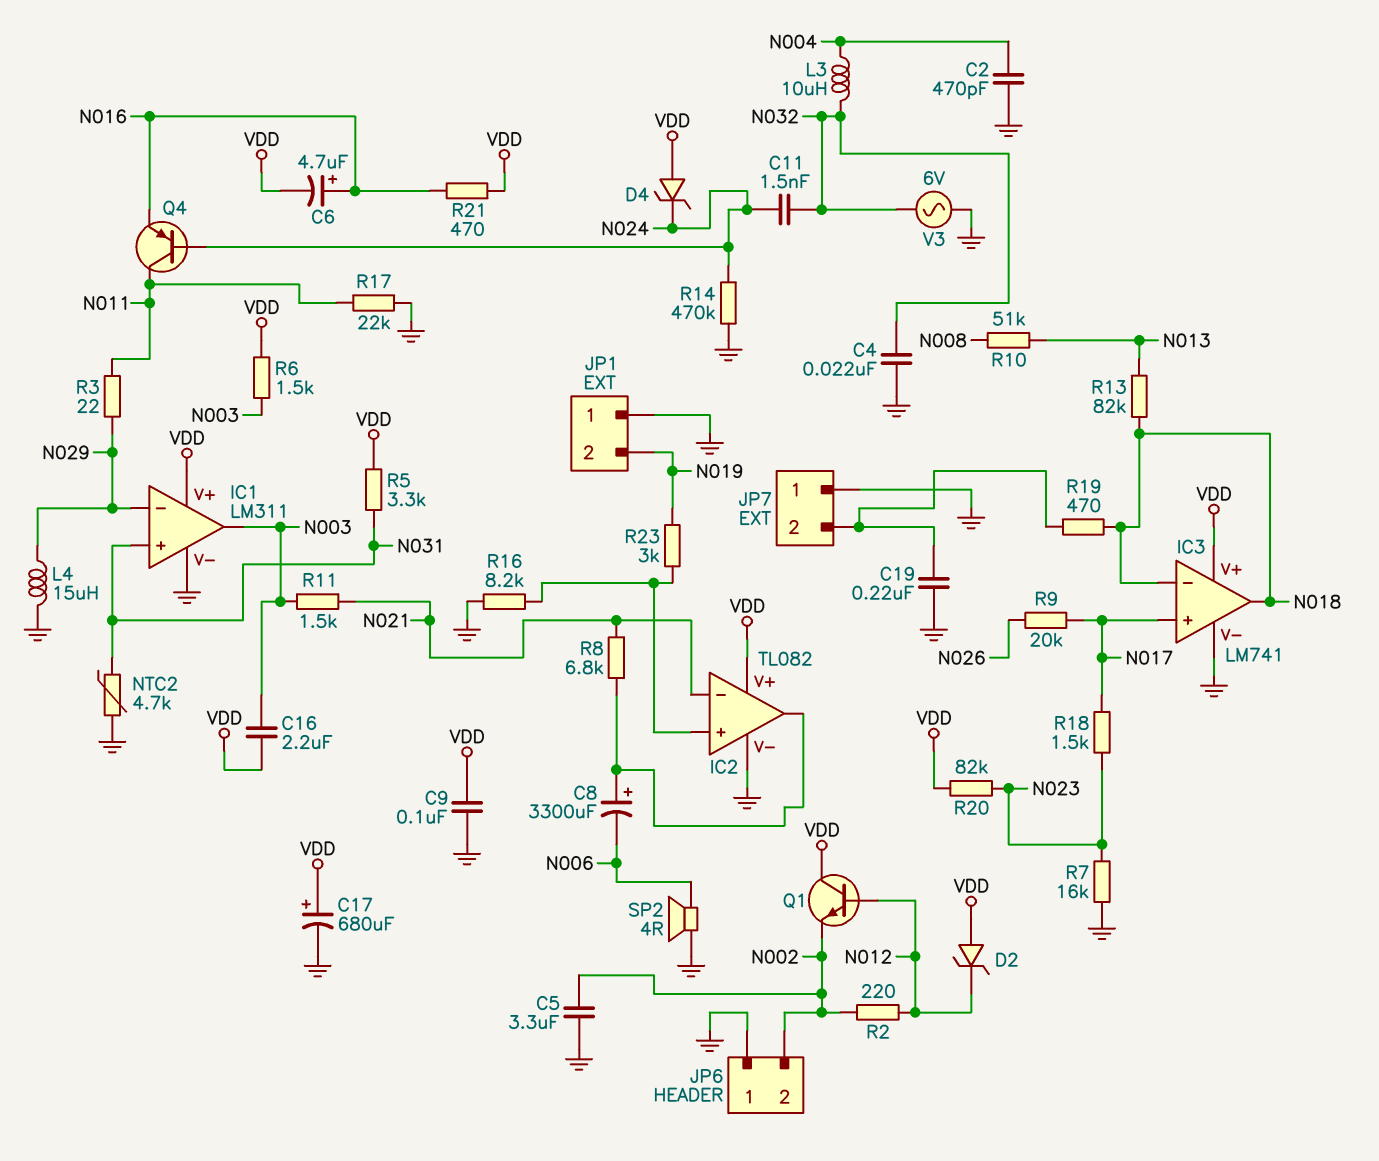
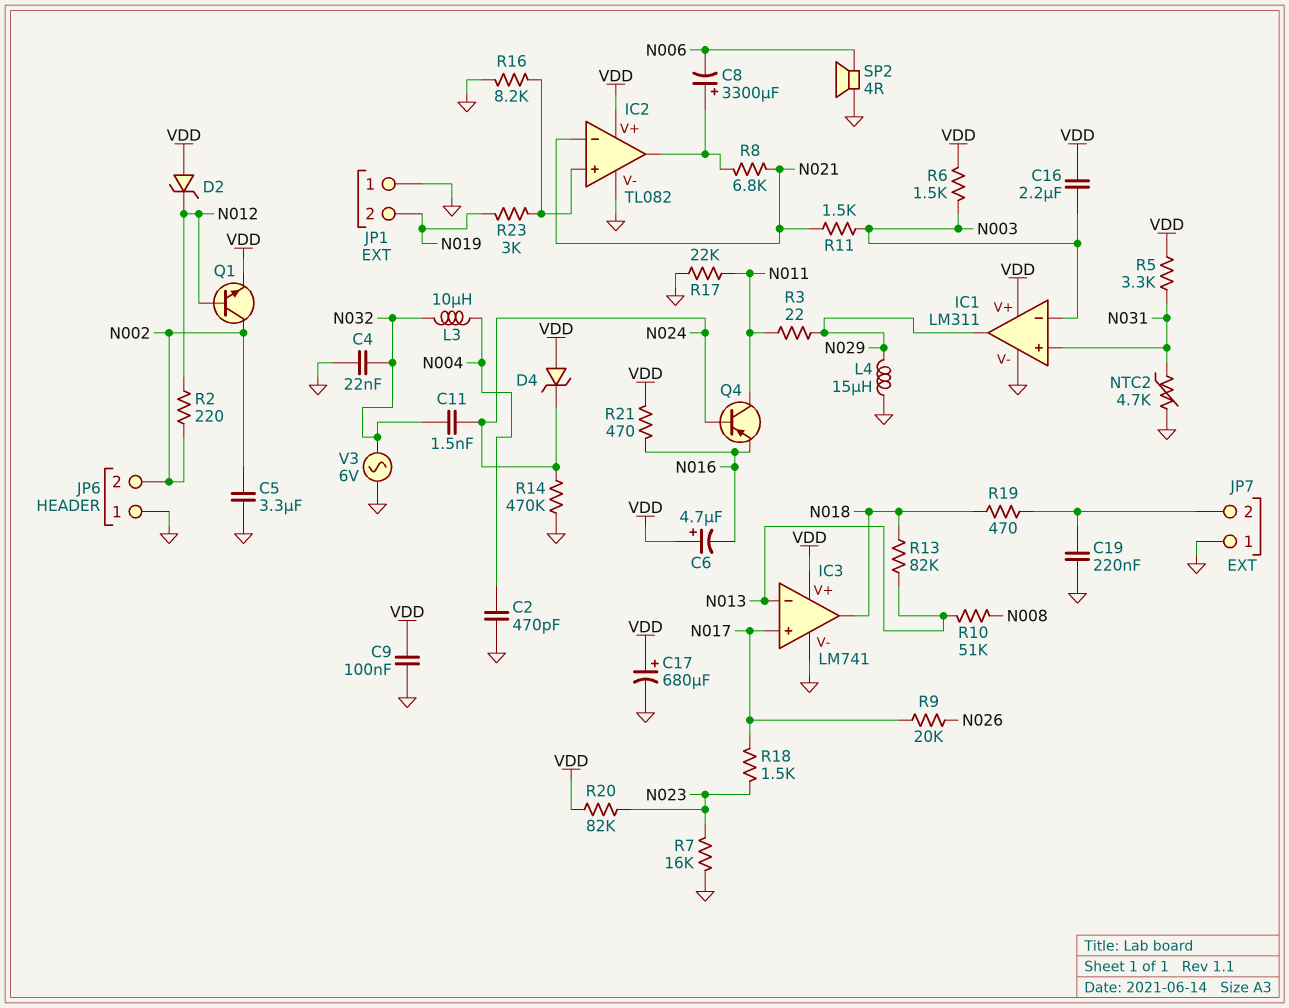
C6: 4.7uF (plus N016, minus VDD) -> 4.7uF (plus VDD, minus N016)
IC1 pin in-: N029 -> N003
IC1 pin out: N003 -> N029
IC3 pin in-: N018 -> N013
Q1: NPN (B N012, C VDD, E N002) -> NPN (B N012, C N002, E VDD)

